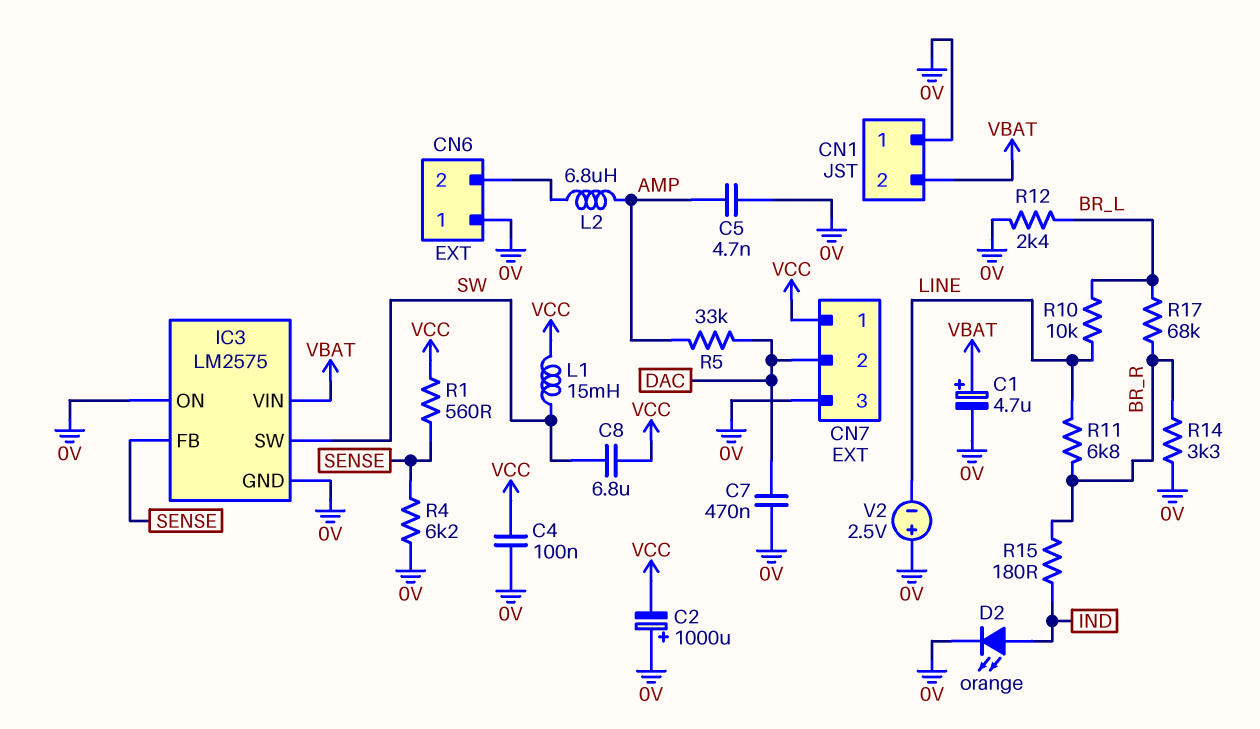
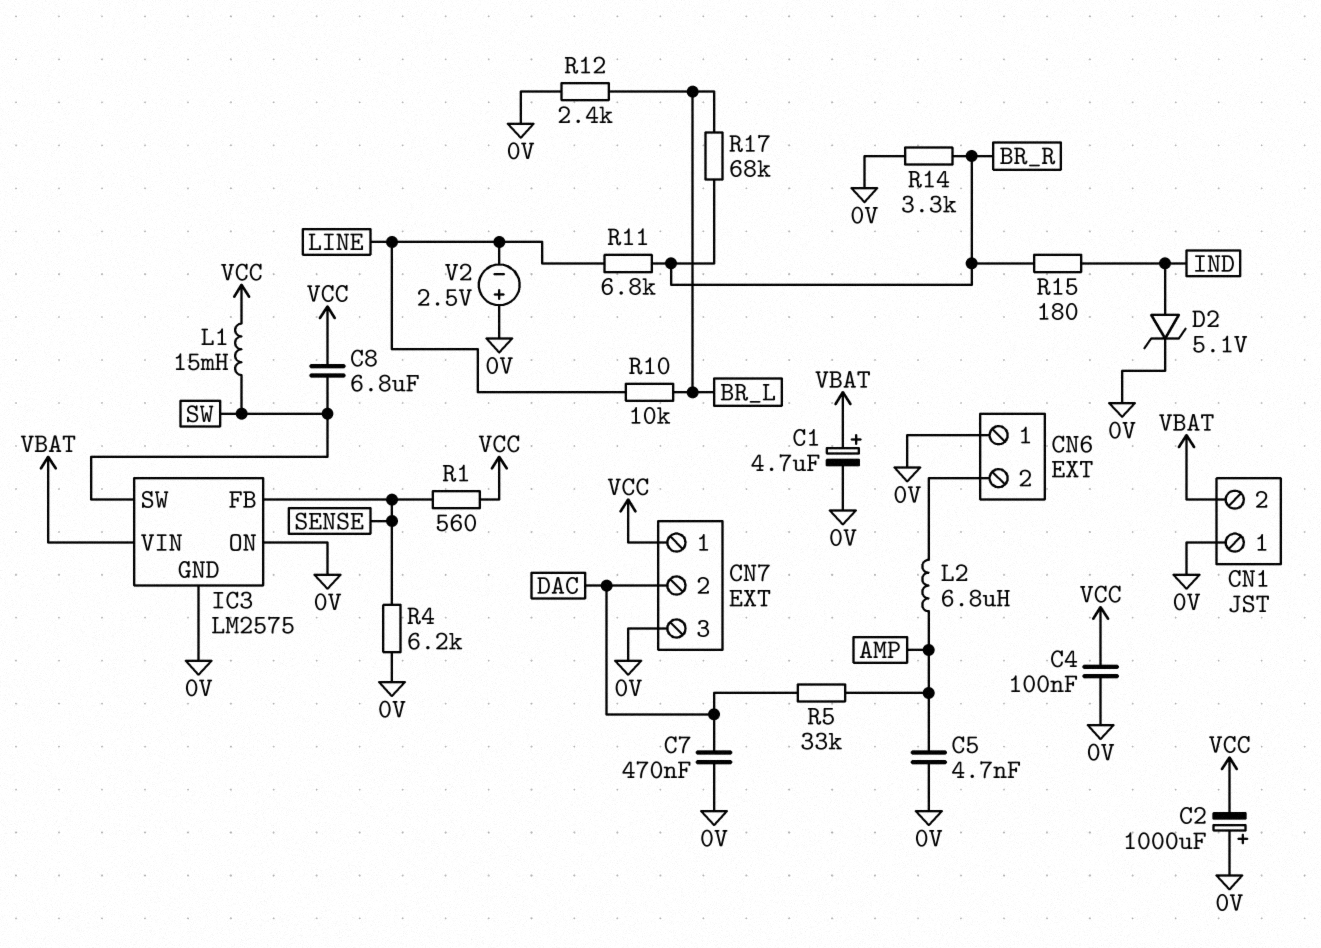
D2: LED orange (A IND, K 0V) -> zener 5.1V (A IND, K 0V)

